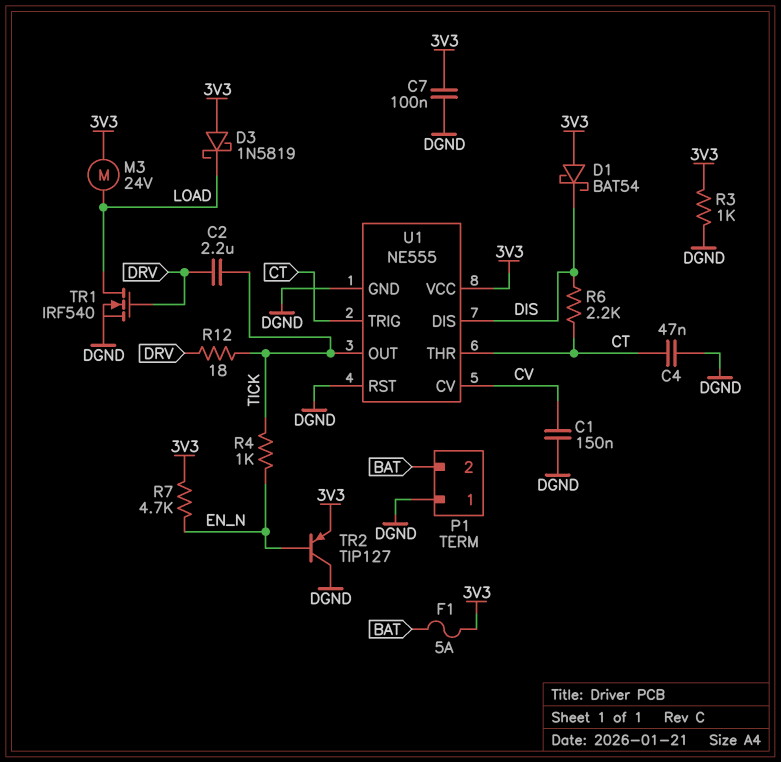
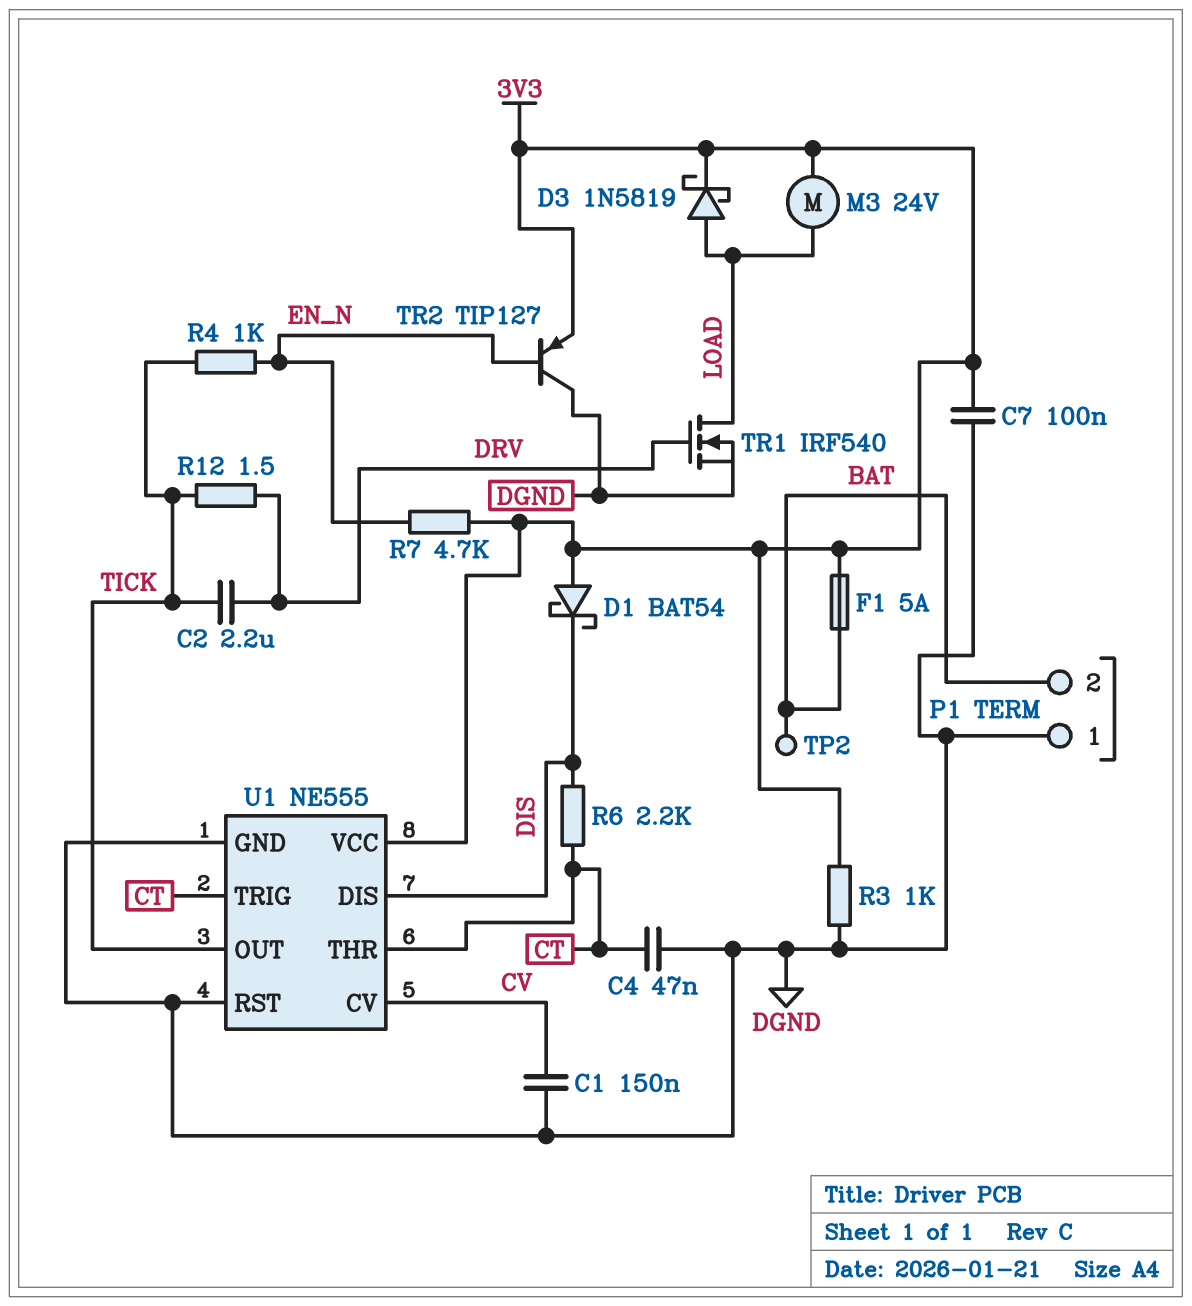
D3: schottky 1N5819 (A 3V3, K LOAD) -> schottky 1N5819 (A LOAD, K 3V3)
R12: 18 (DRV, TICK) -> 1.5 (DRV, TICK)
TP2: none -> test point (BAT)

